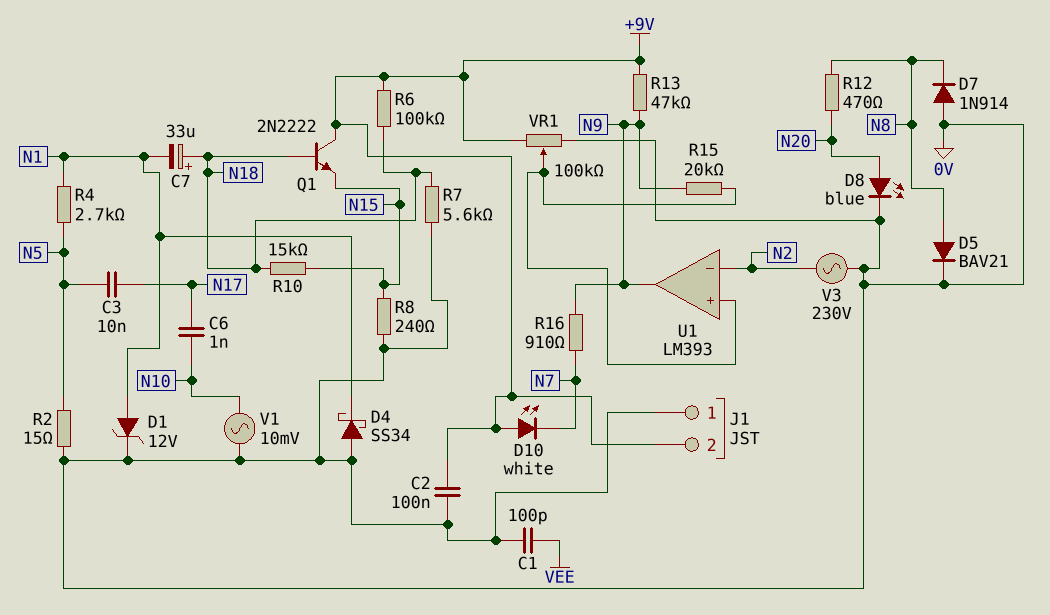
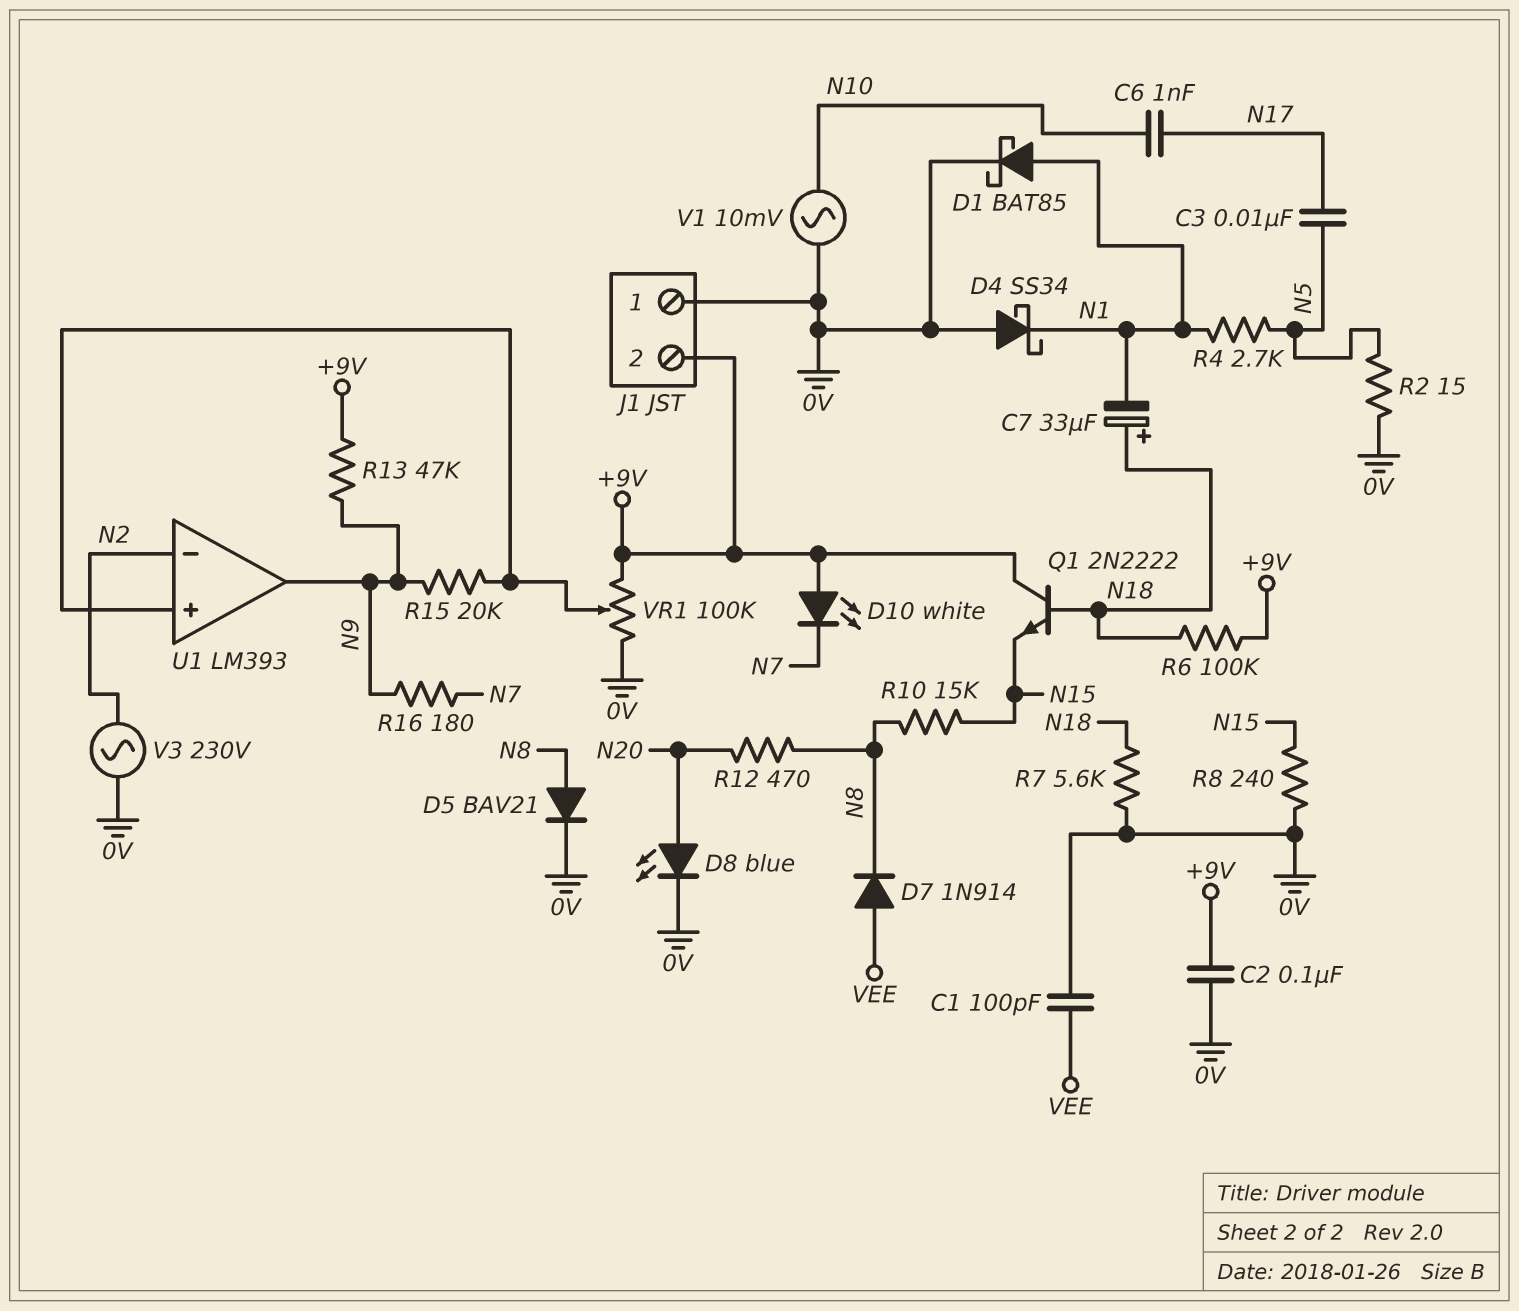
D1: zener 12V (A N1, K 0V) -> schottky BAT85 (A N1, K 0V)
D7: diode 1N914 (A 0V, K N8) -> diode 1N914 (A VEE, K N8)
R10: 15k (N15, N18) -> 15k (N8, N15)
R16: 910 (N7, N9) -> 180 (N7, N9)

